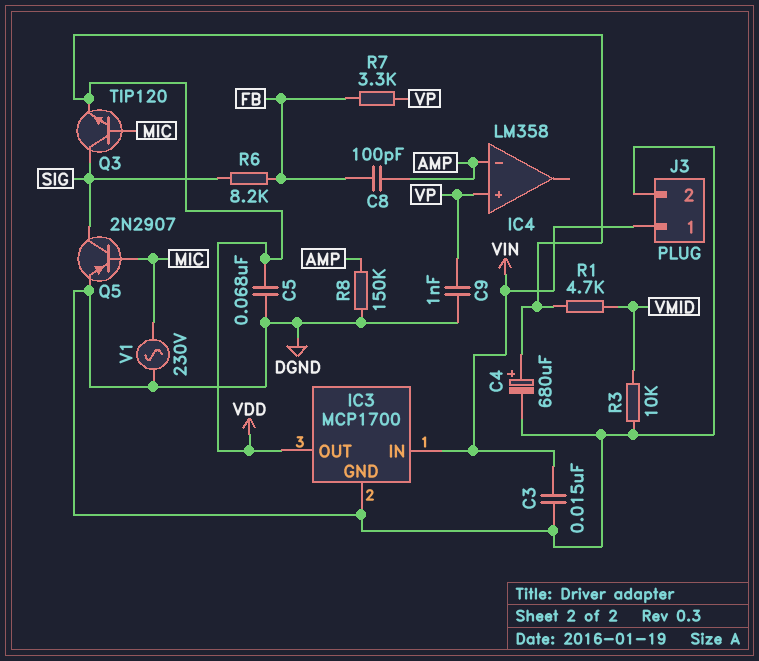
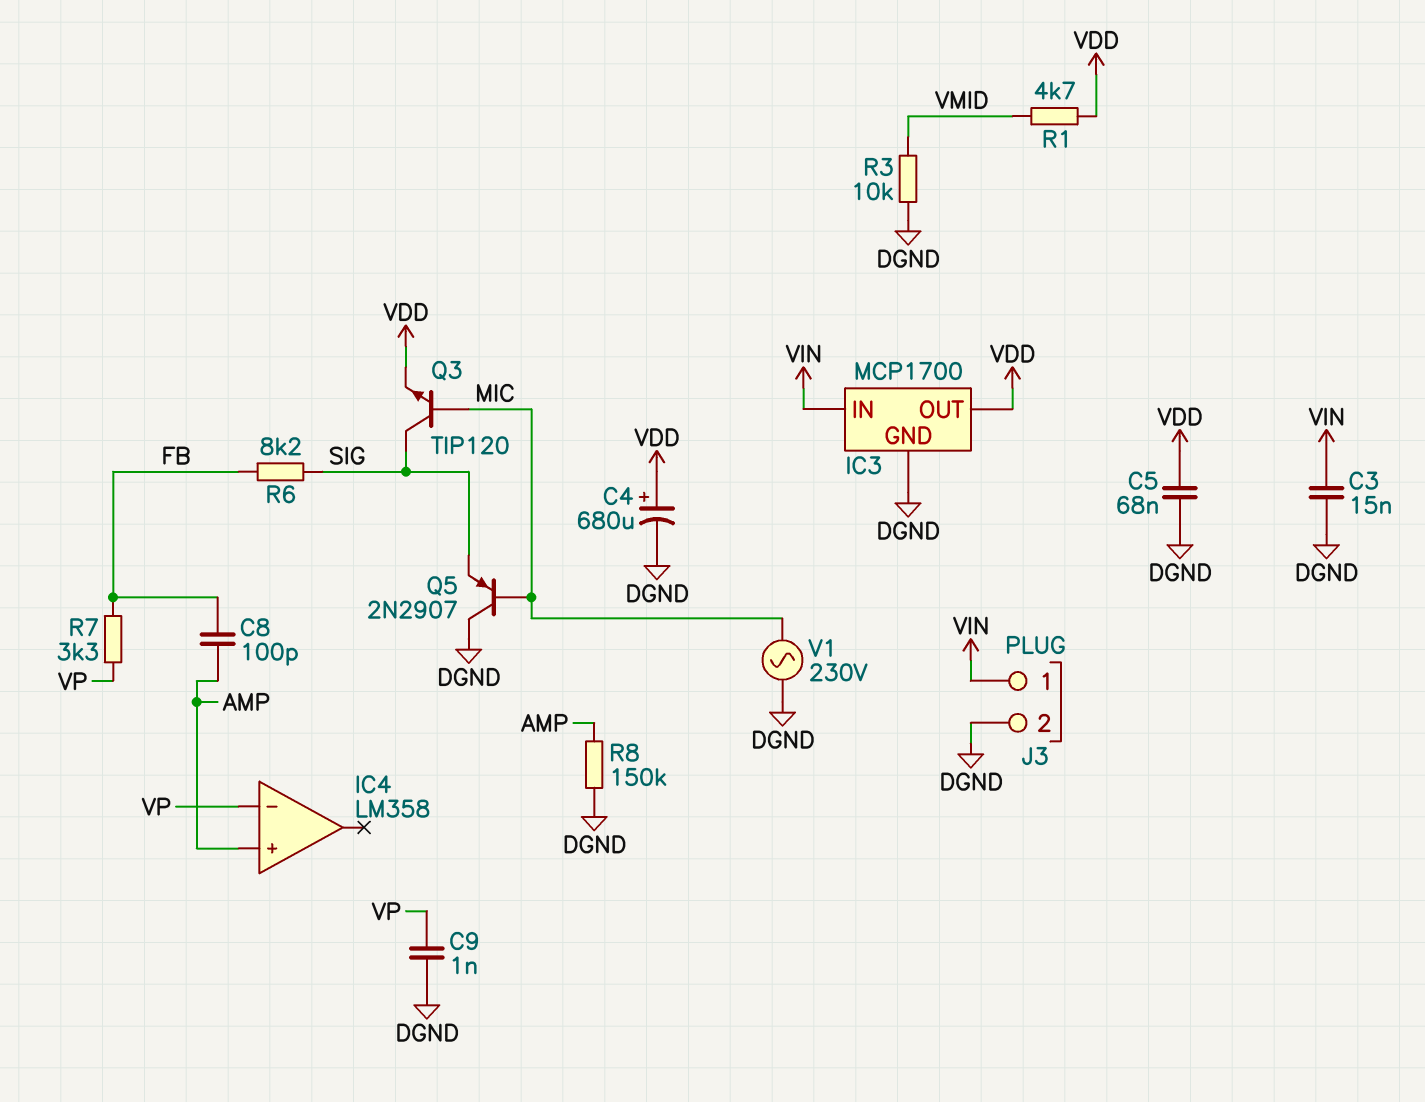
IC4 pin in+: VP -> AMP
IC4 pin in-: AMP -> VP
Q5: PNP 2N2907 (B MIC, C SIG, E DGND) -> PNP 2N2907 (B MIC, C DGND, E SIG)

